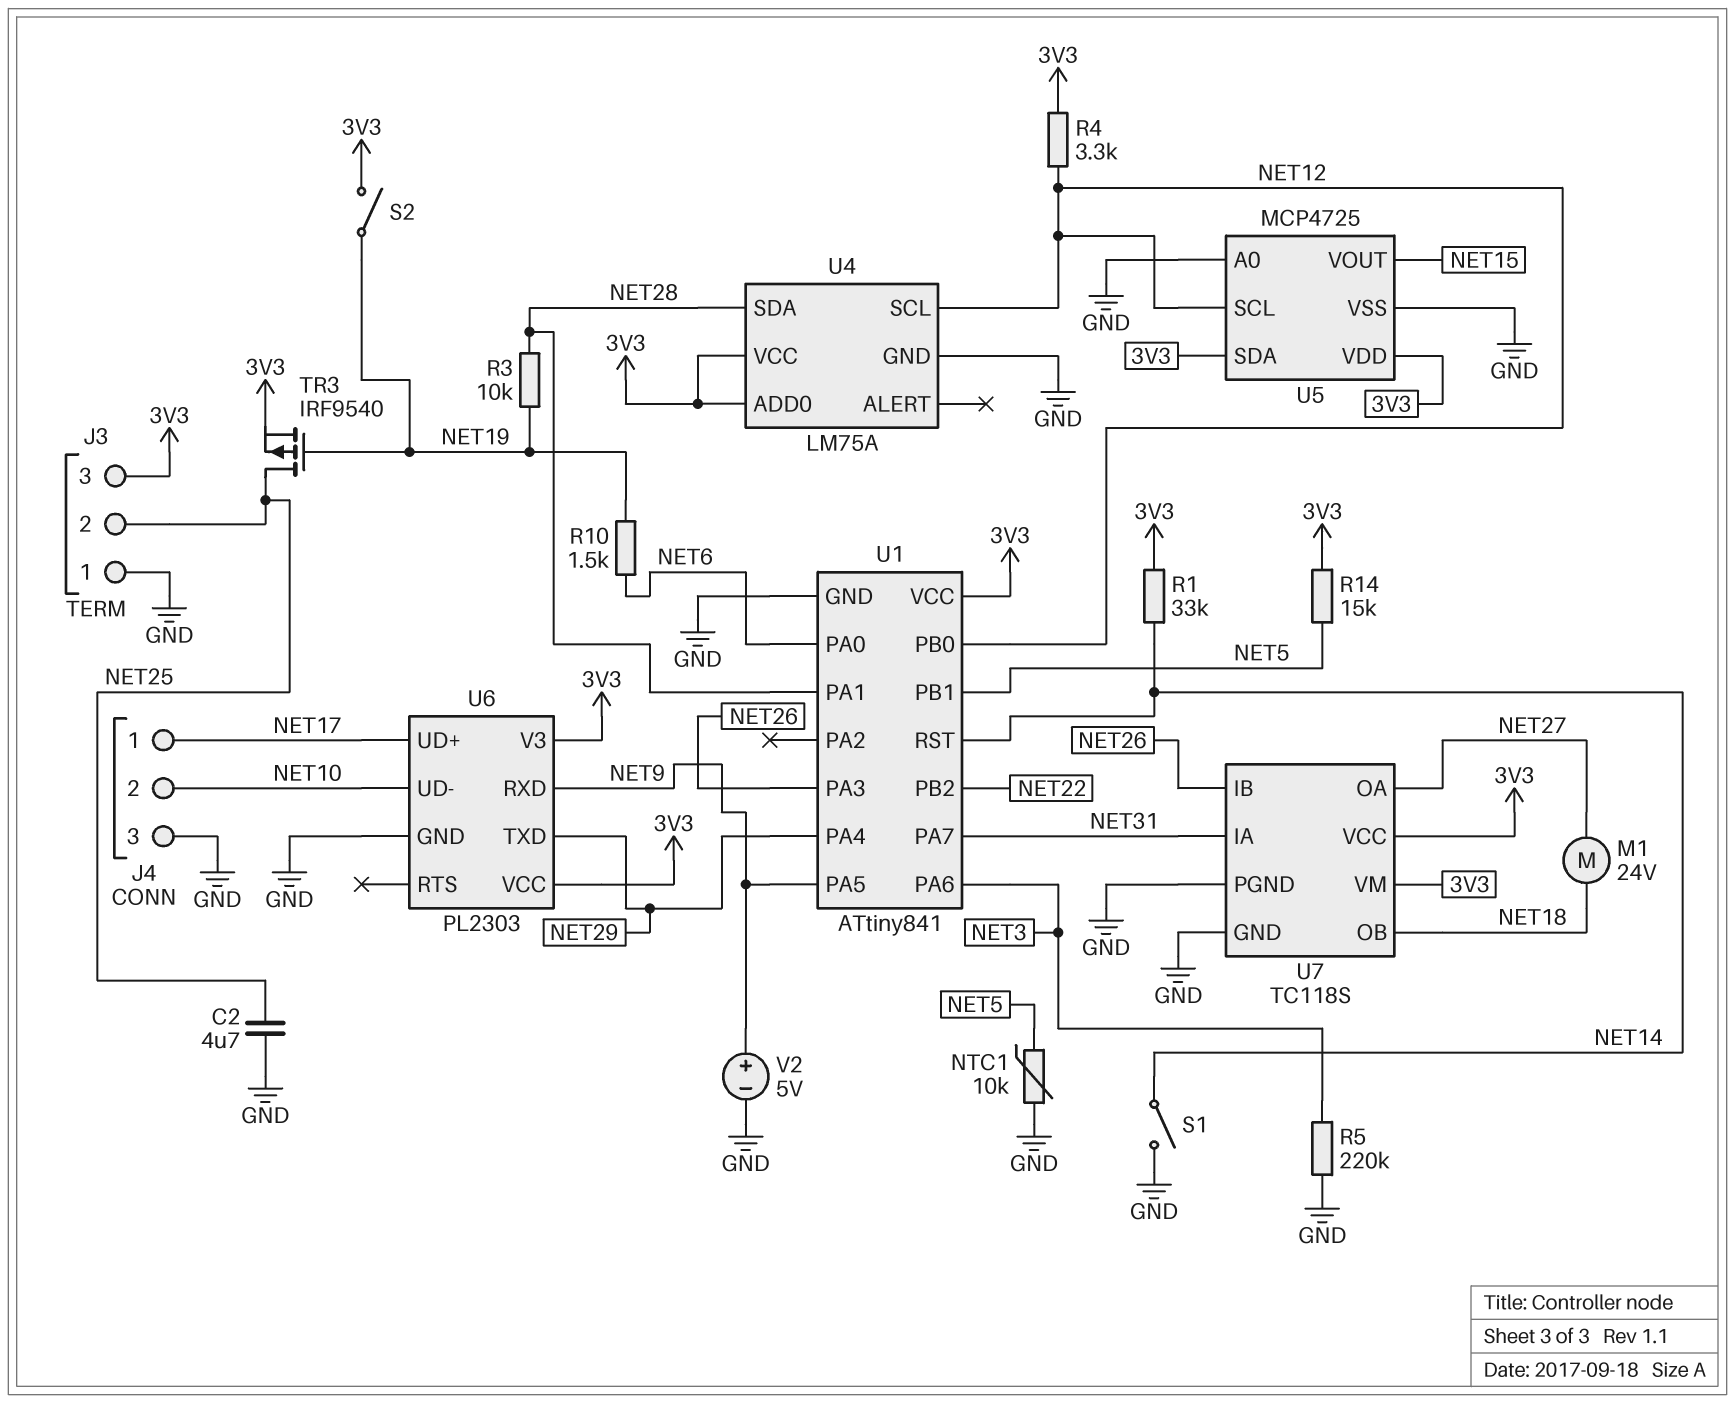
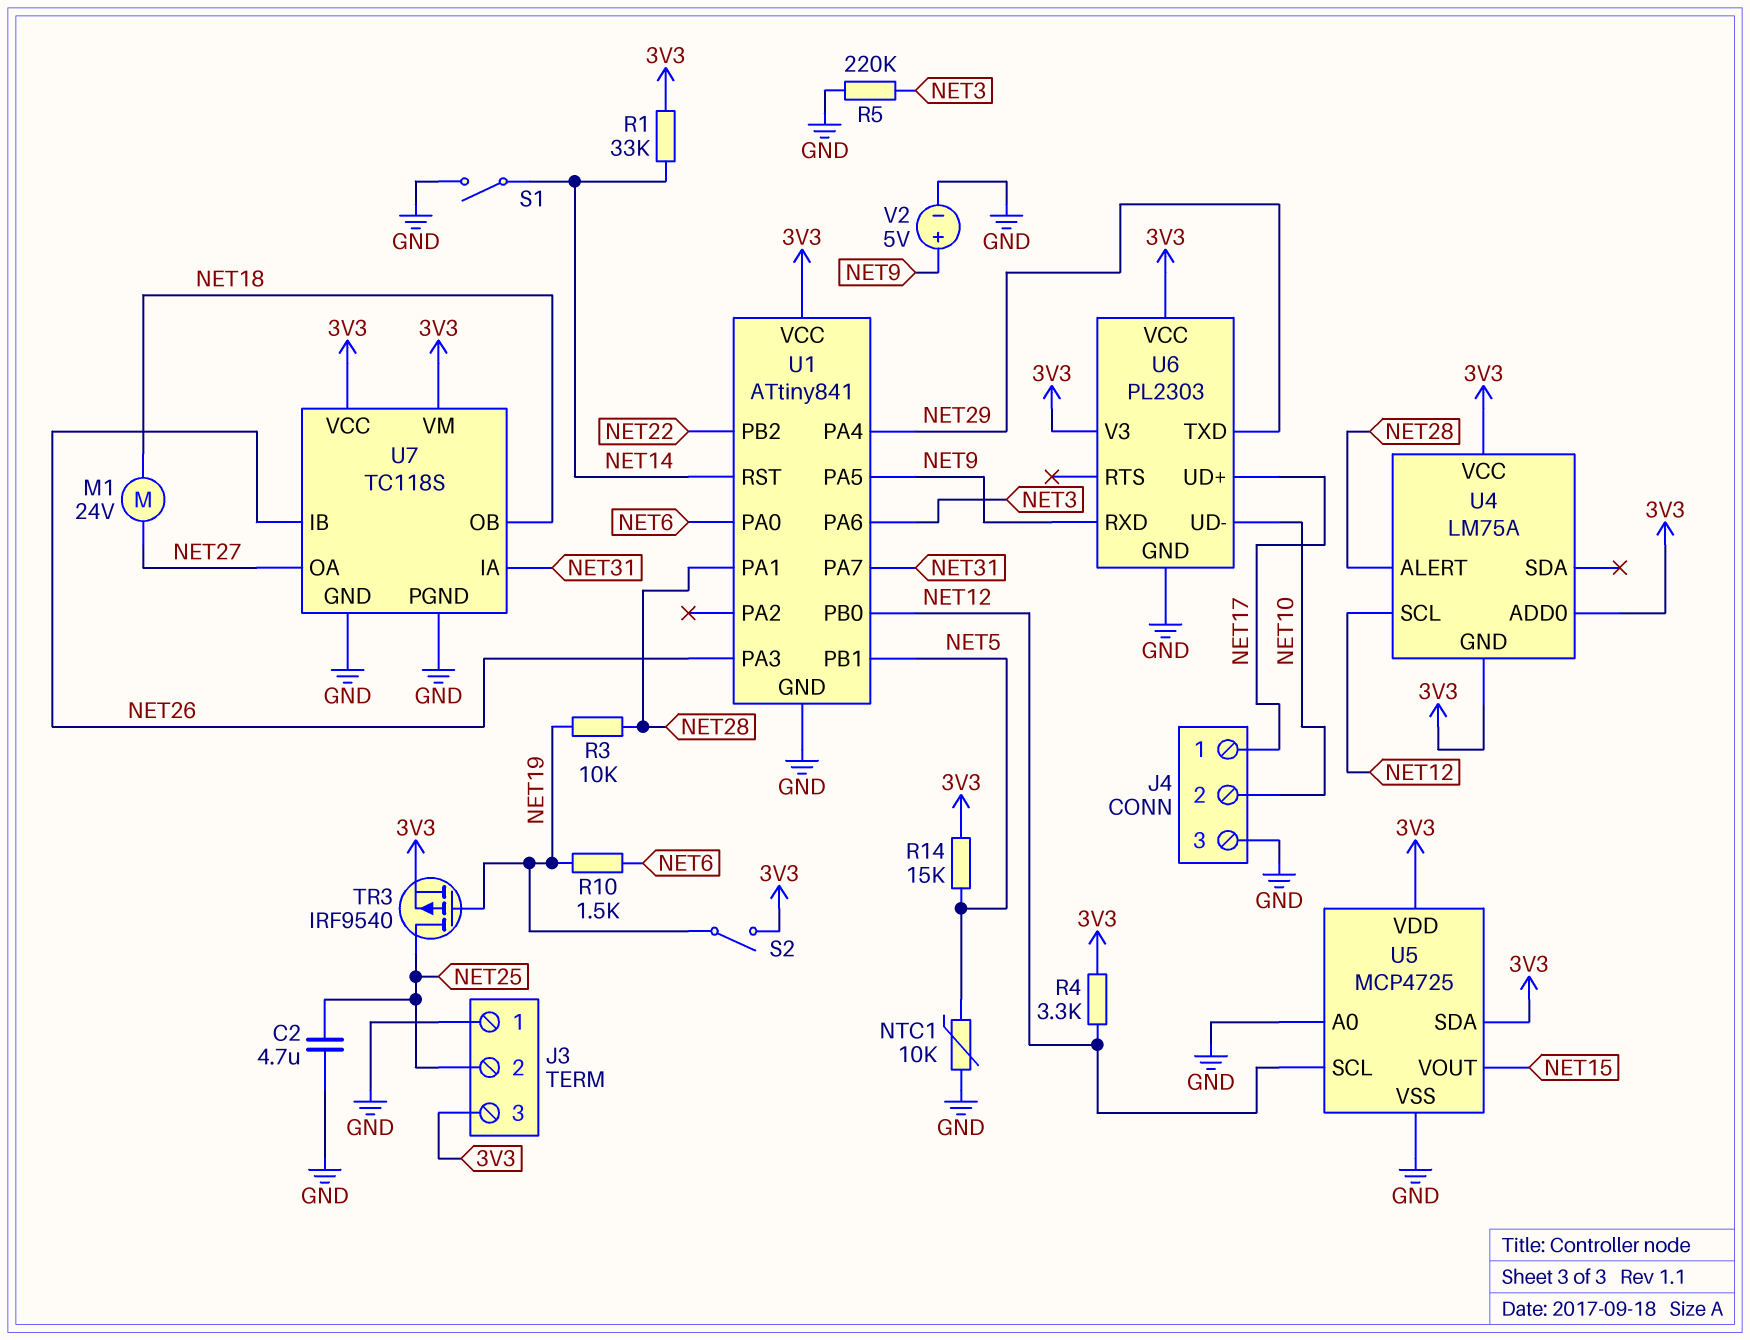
U4 pin ALERT: none -> NET28
U4 pin GND: GND -> 3V3
U4 pin SDA: NET28 -> none

